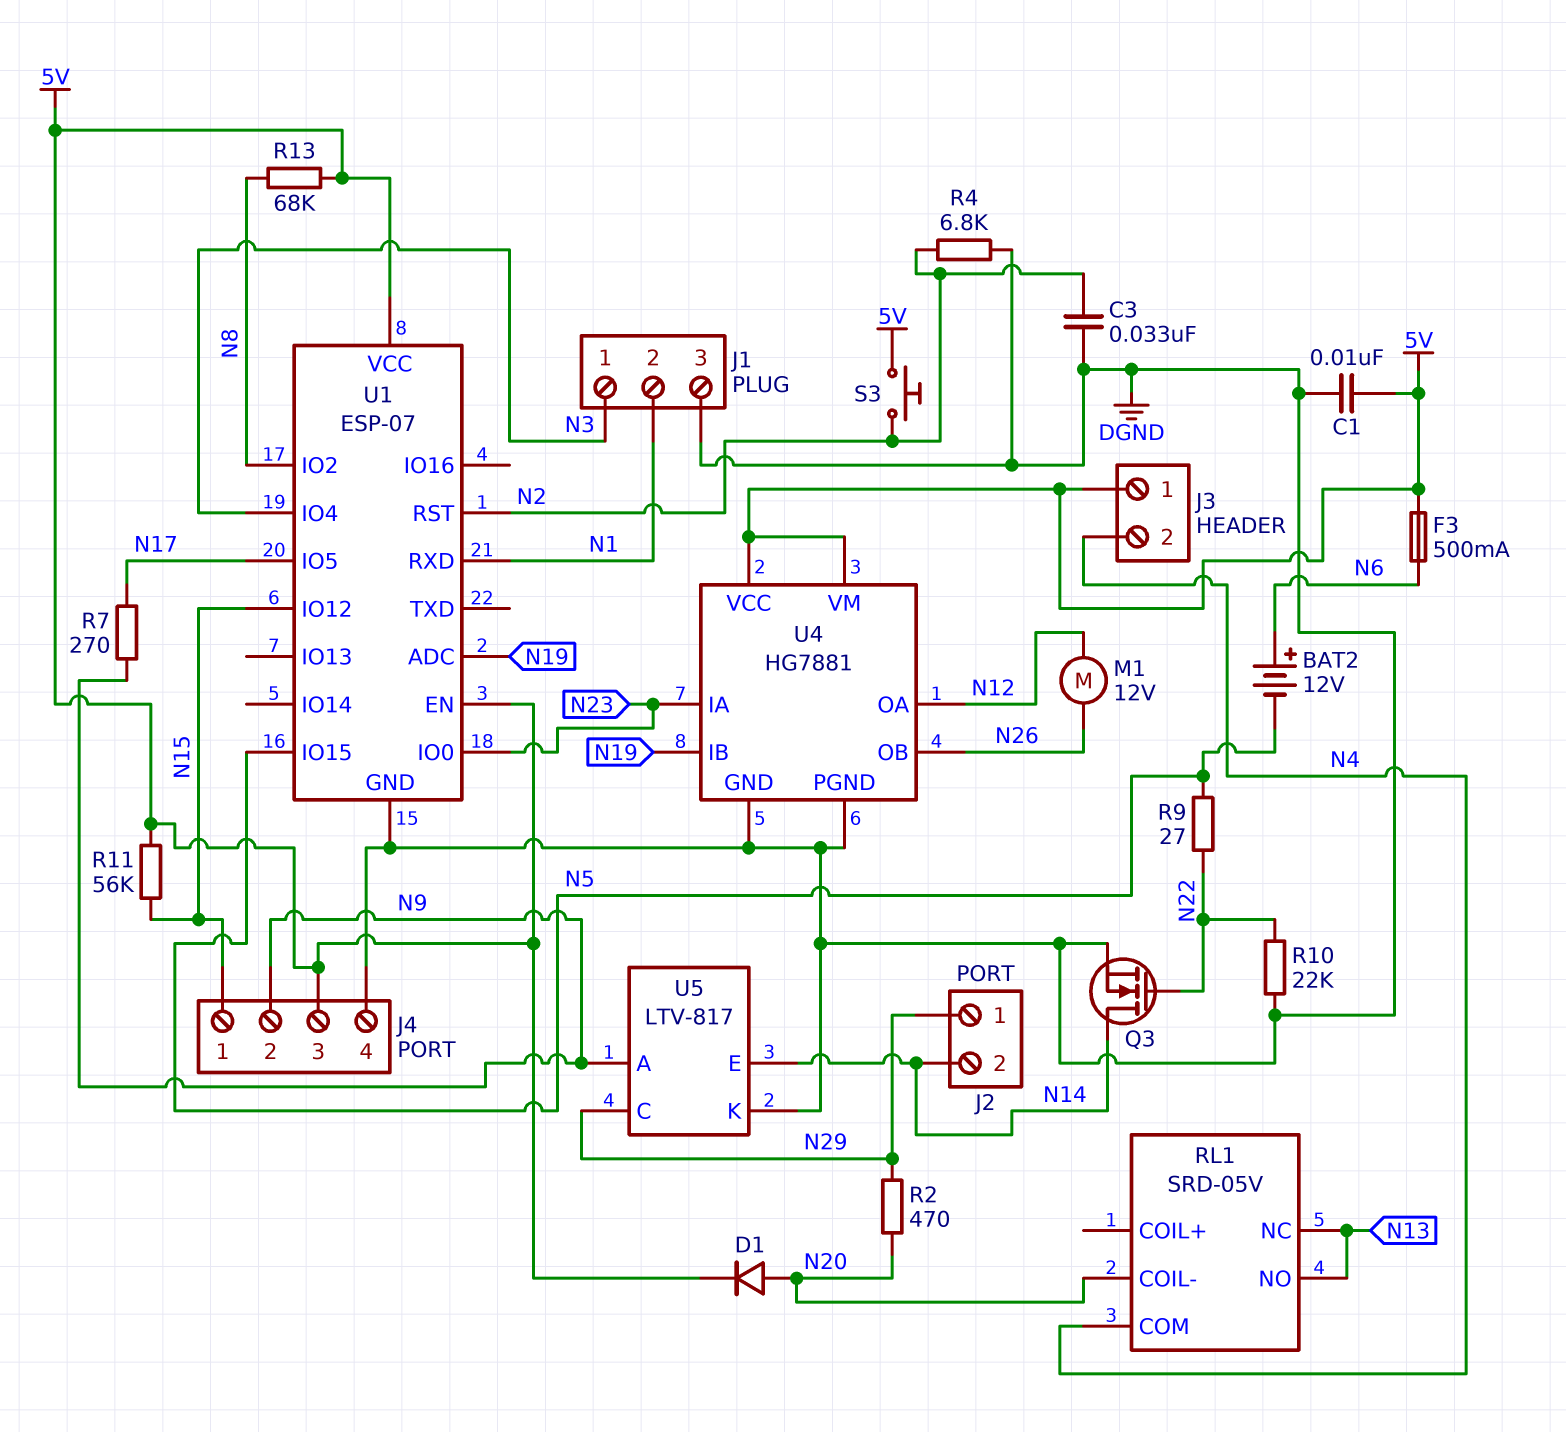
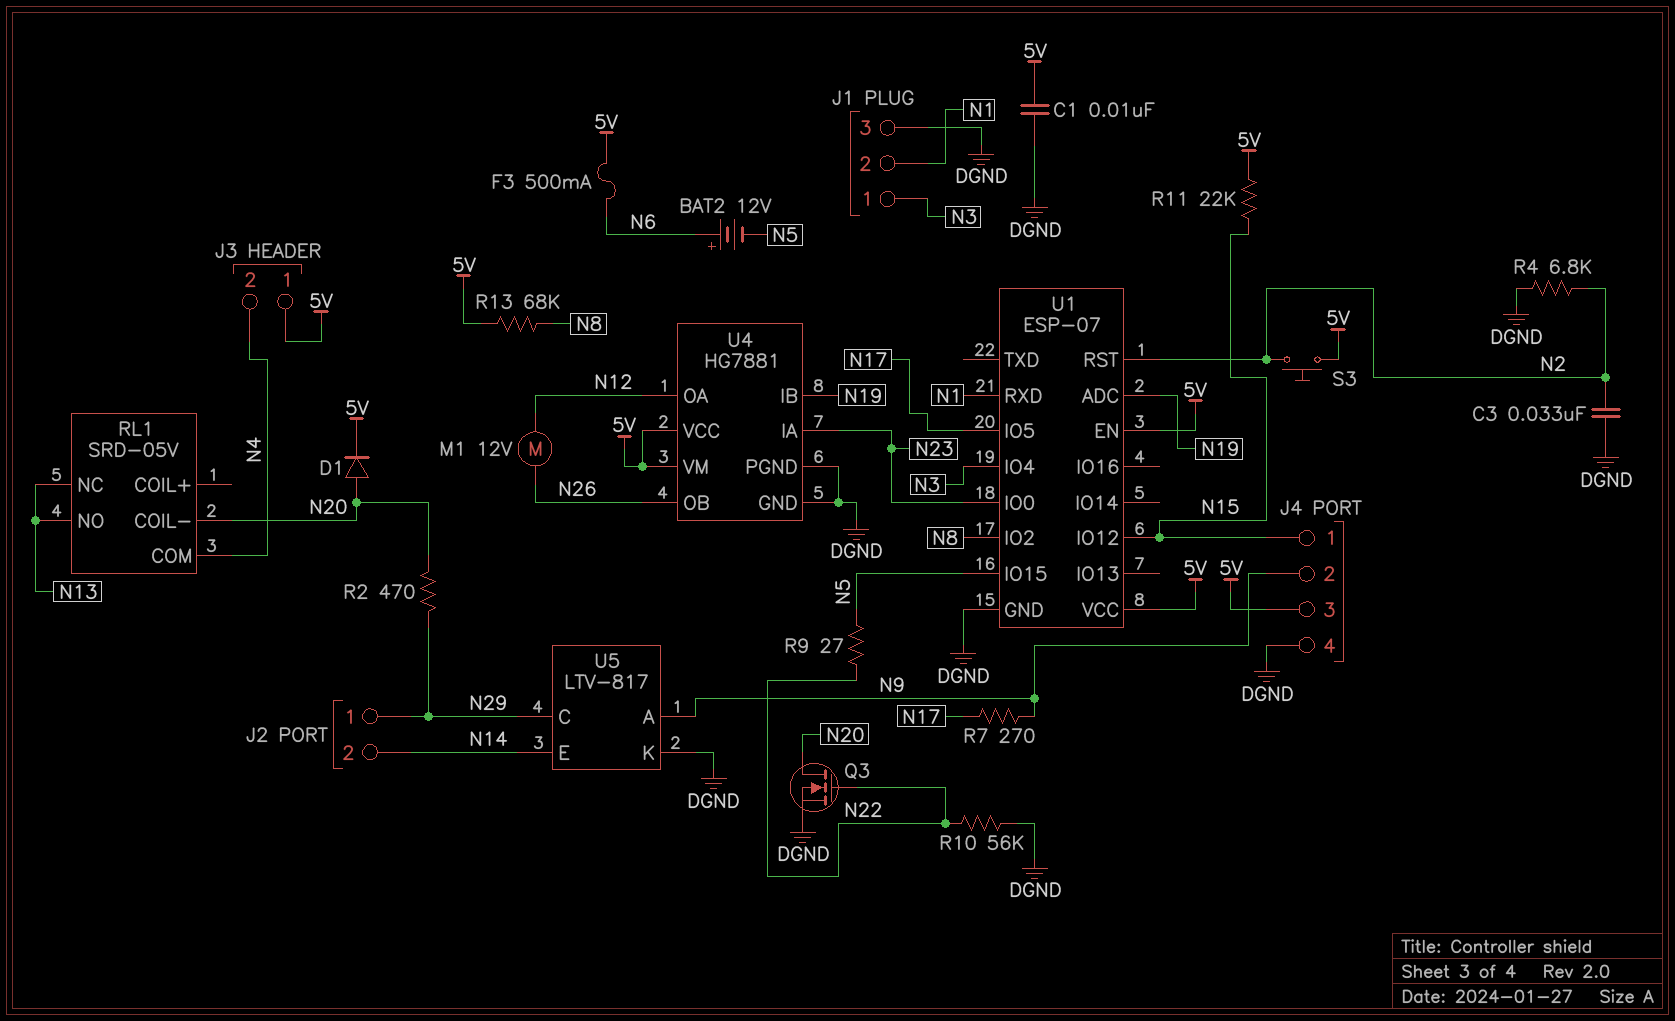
Q3: NMOS (G N22, D N14, S DGND) -> NMOS (G N22, D N20, S DGND)
R10: 22k (DGND, N22) -> 56k (DGND, N22)
R11: 56k (5V, N15) -> 22k (5V, N15)

